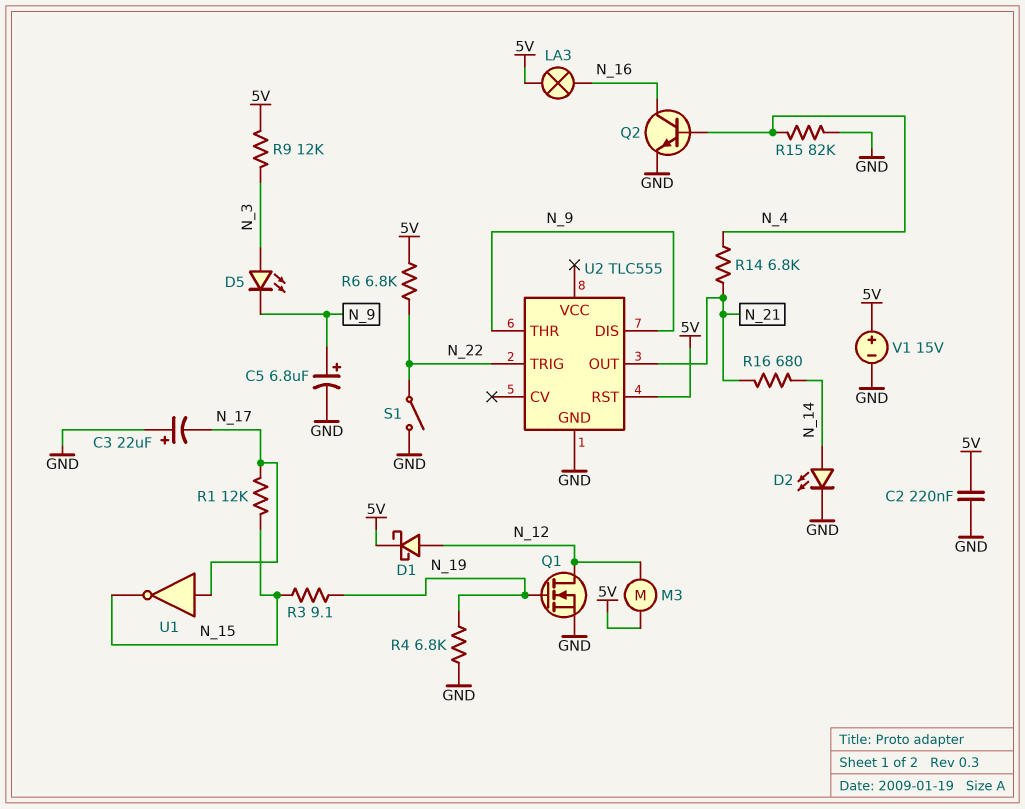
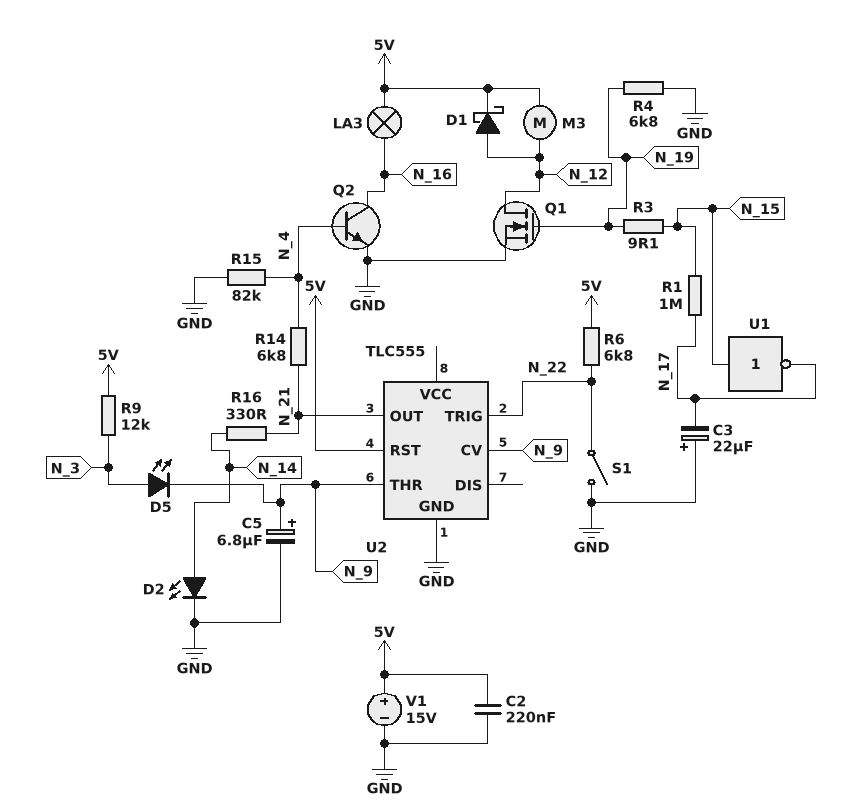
R1: 12k (N_15, N_17) -> 1M (N_15, N_17)
R16: 680 (N_14, N_21) -> 330 (N_14, N_21)
U1: NOT (in N_17, out N_15) -> NOT (in N_15, out N_17)
U2 pin CV: none -> N_9
U2 pin DIS: N_9 -> none

